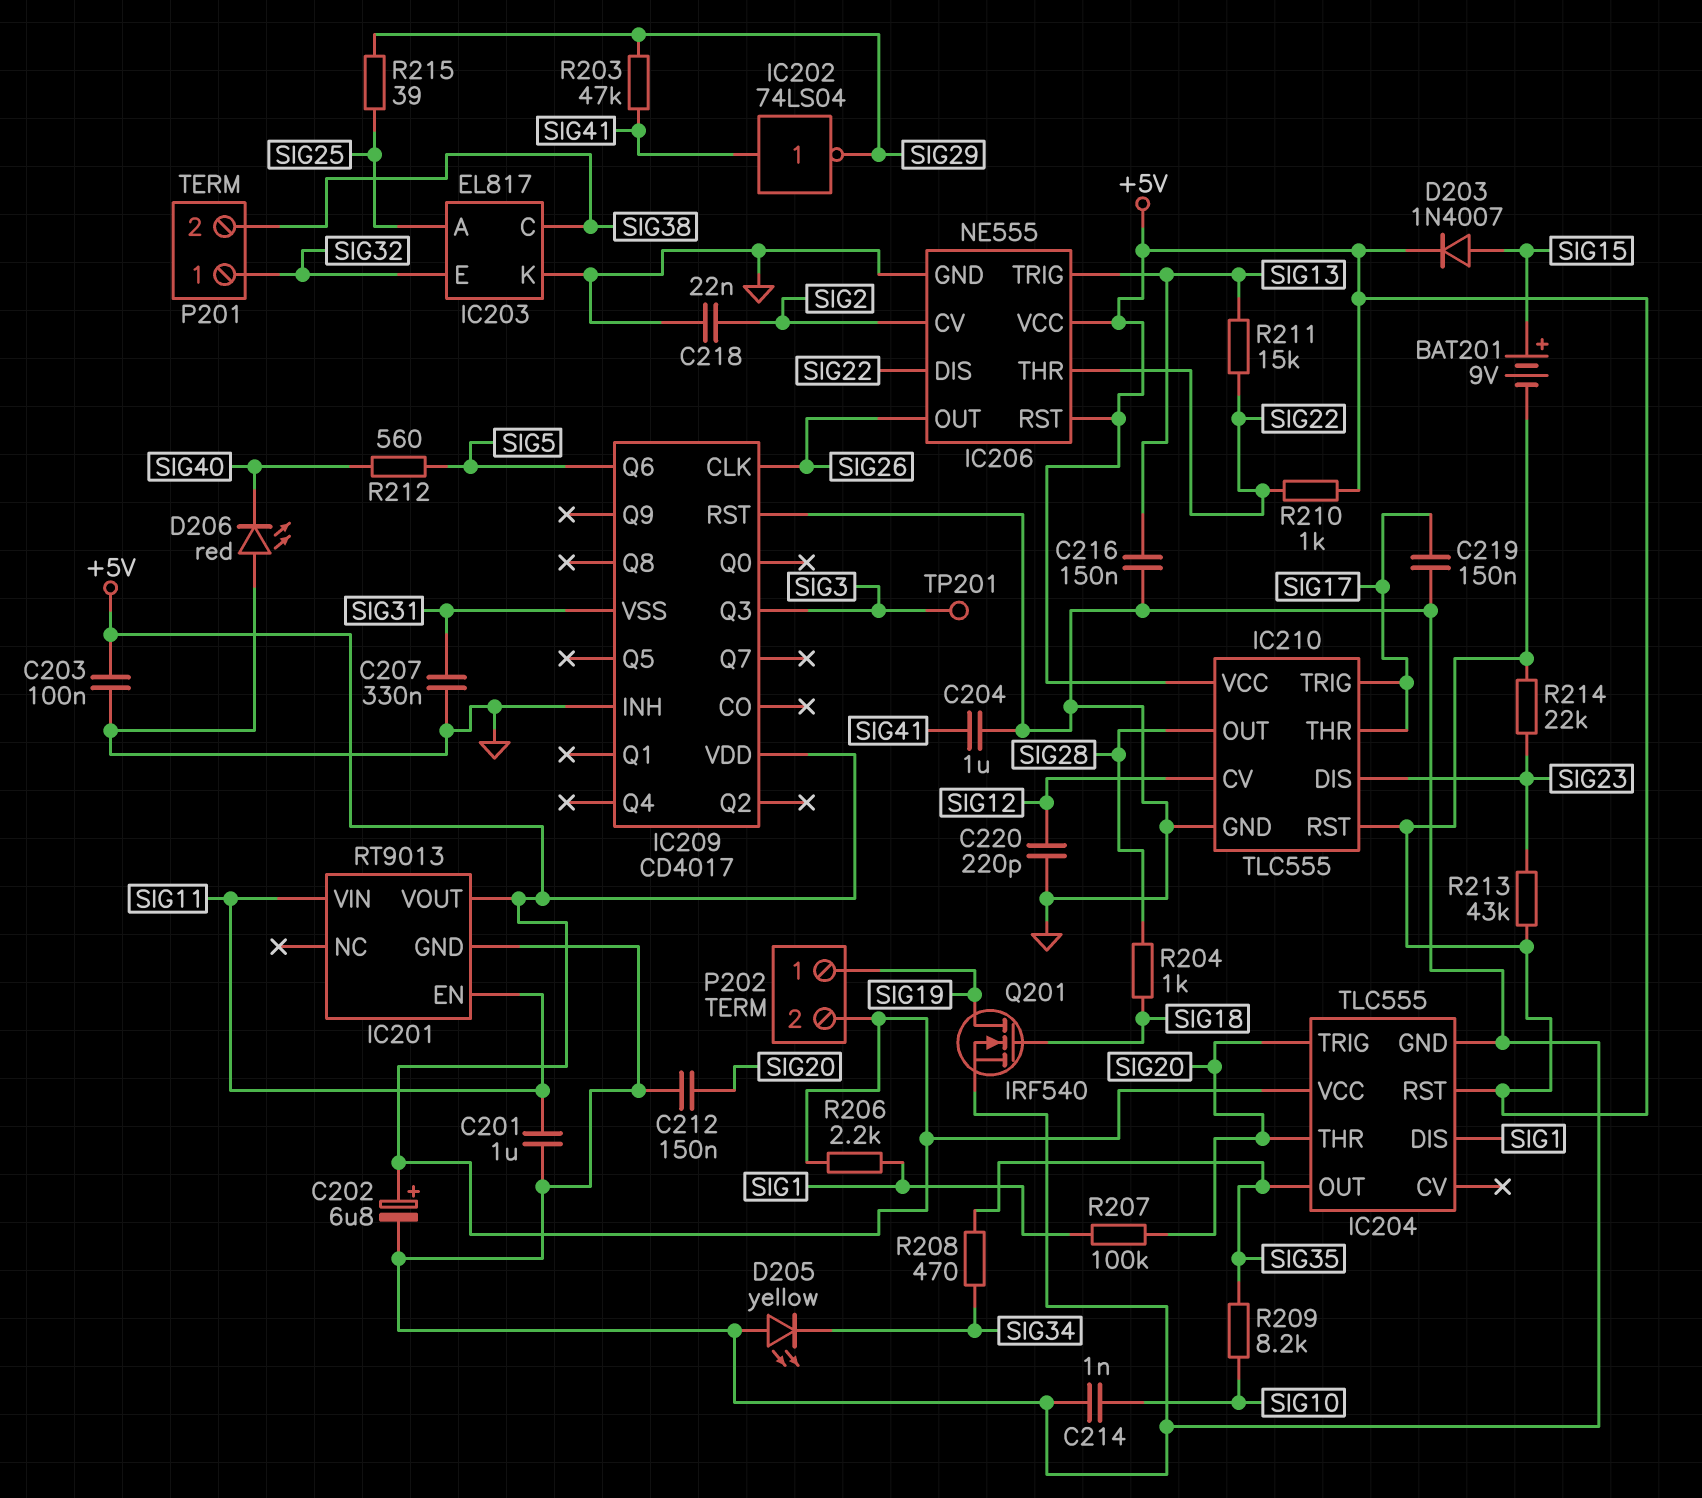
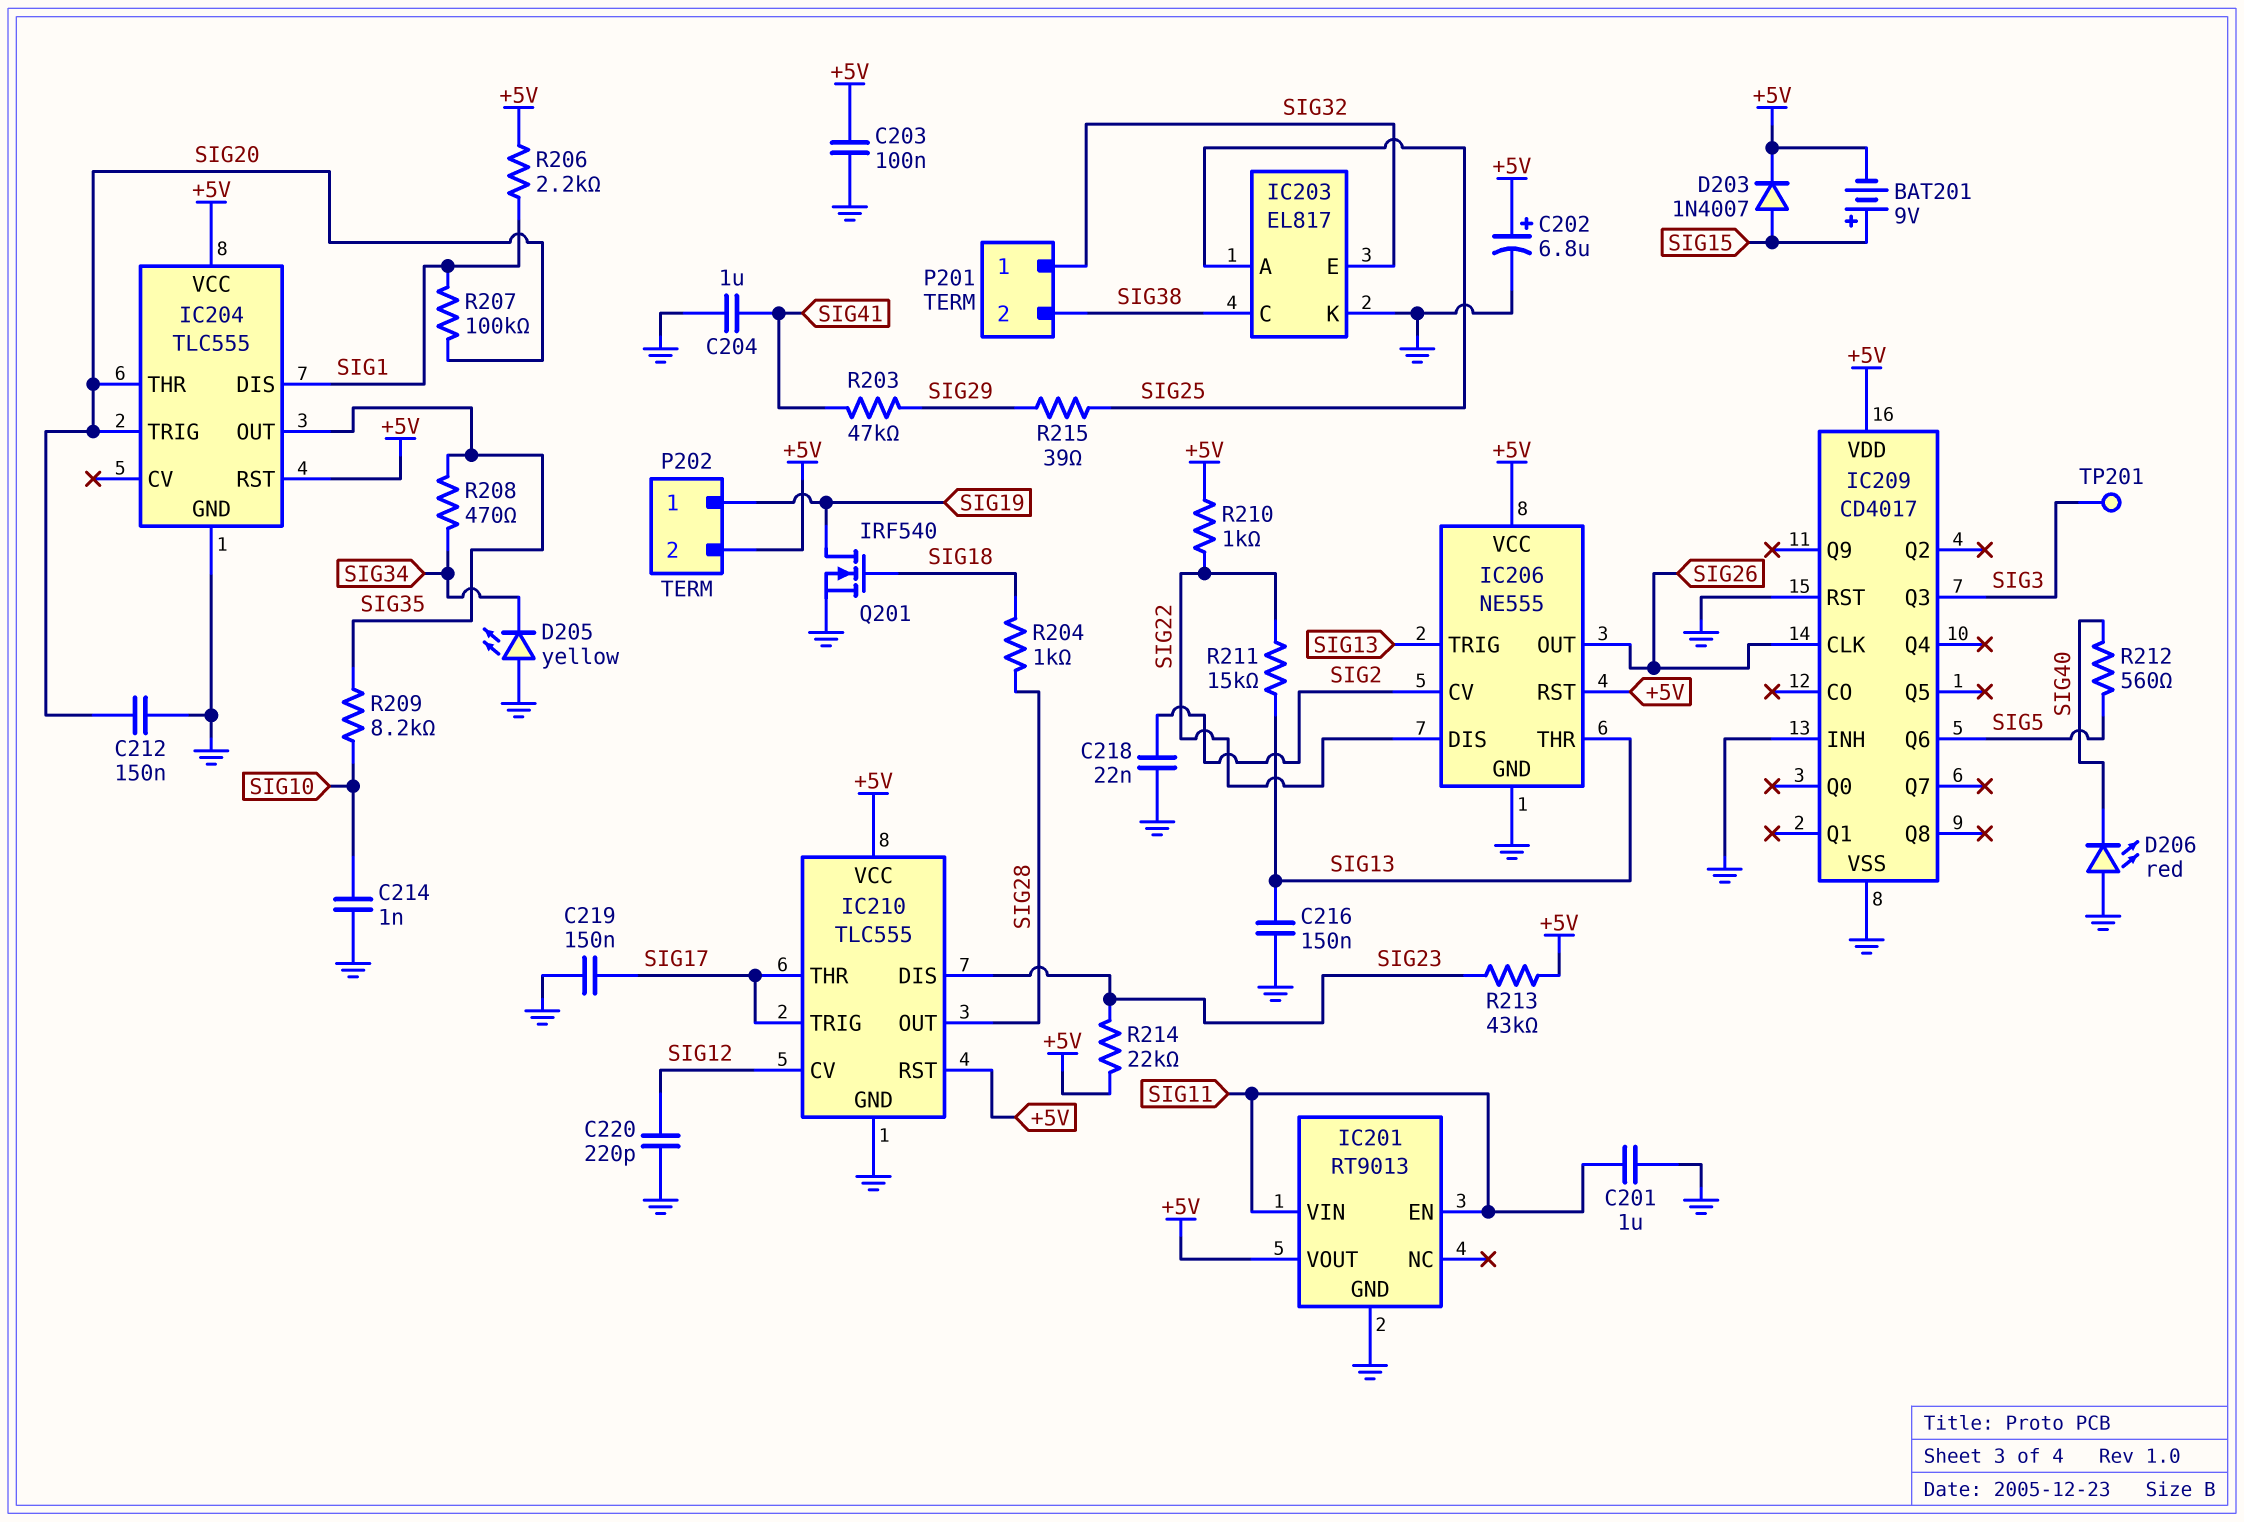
C207: 330nF (GND, SIG31) -> none
IC202: NOT 74LS04 (in SIG41, out SIG29) -> none
IC206 pin THR: SIG22 -> SIG13
IC209 pin VSS: SIG31 -> GND

